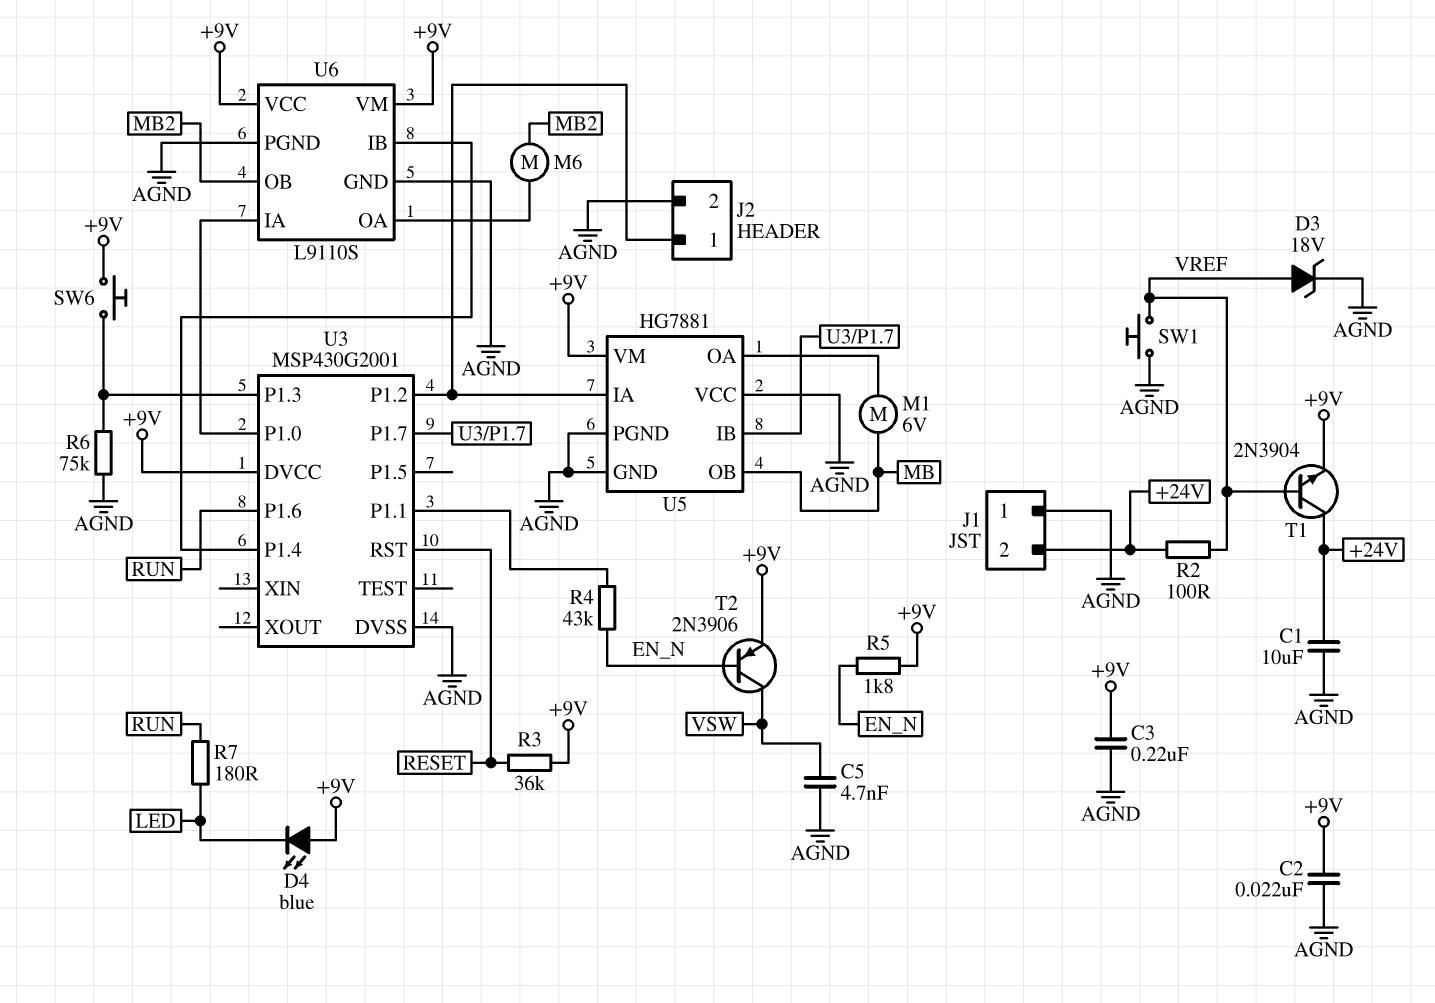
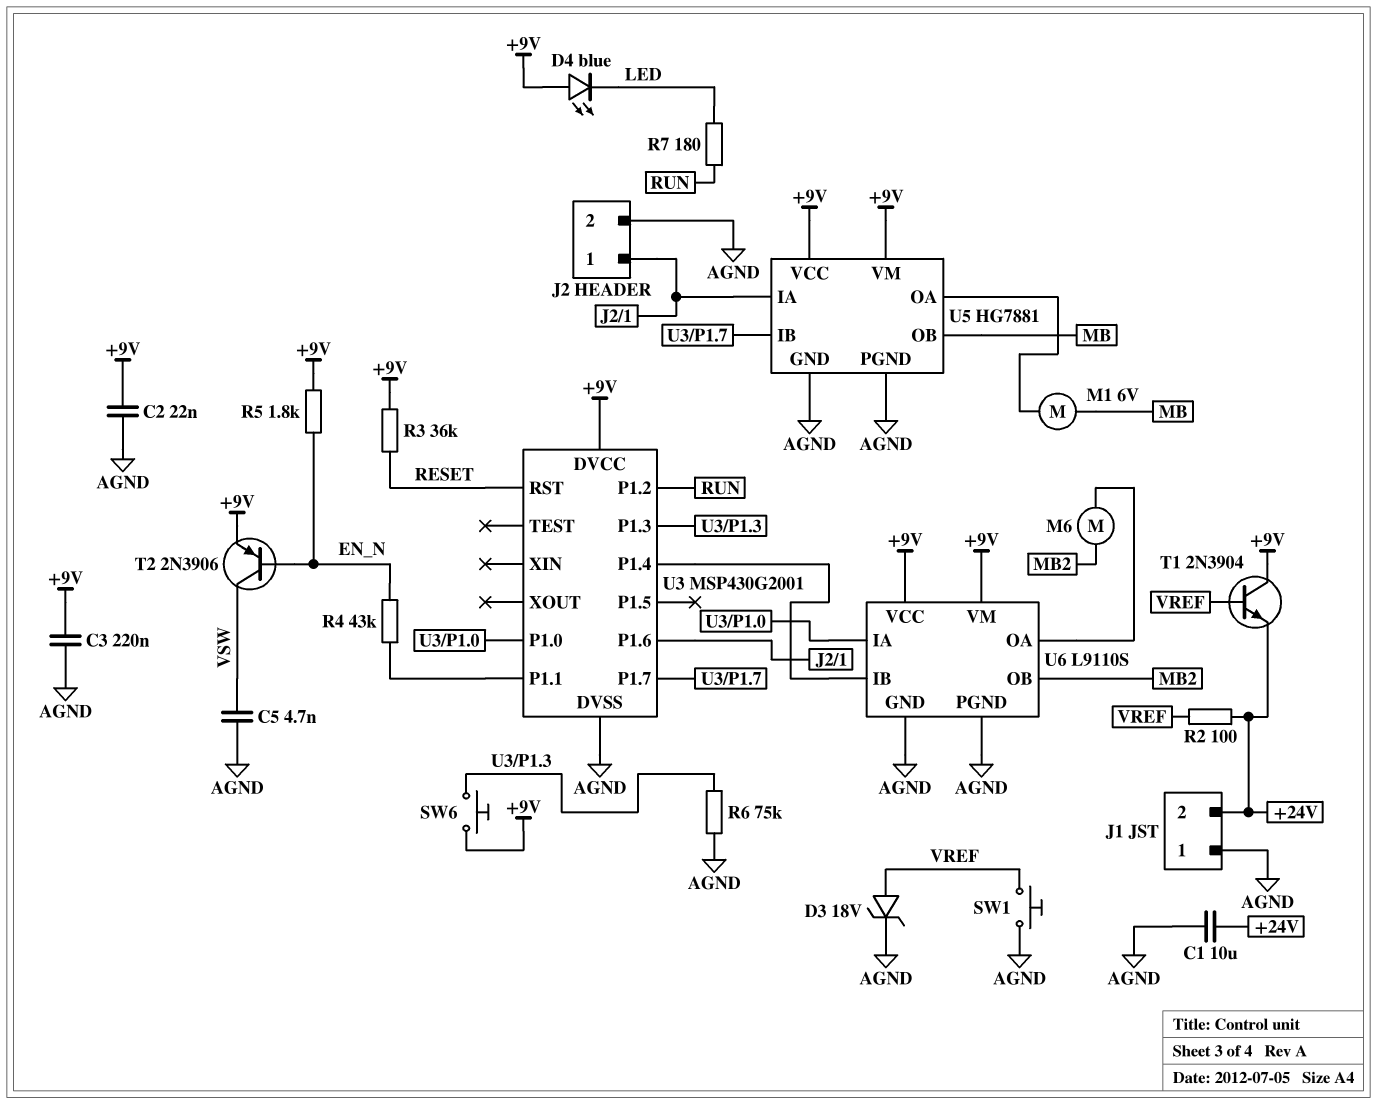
T1: NPN 2N3904 (B VREF, C +24V, E +9V) -> NPN 2N3904 (B VREF, C +9V, E +24V)
U3 pin P1.2: J2/1 -> RUN
U3 pin P1.6: RUN -> J2/1
U5 pin VCC: AGND -> +9V

